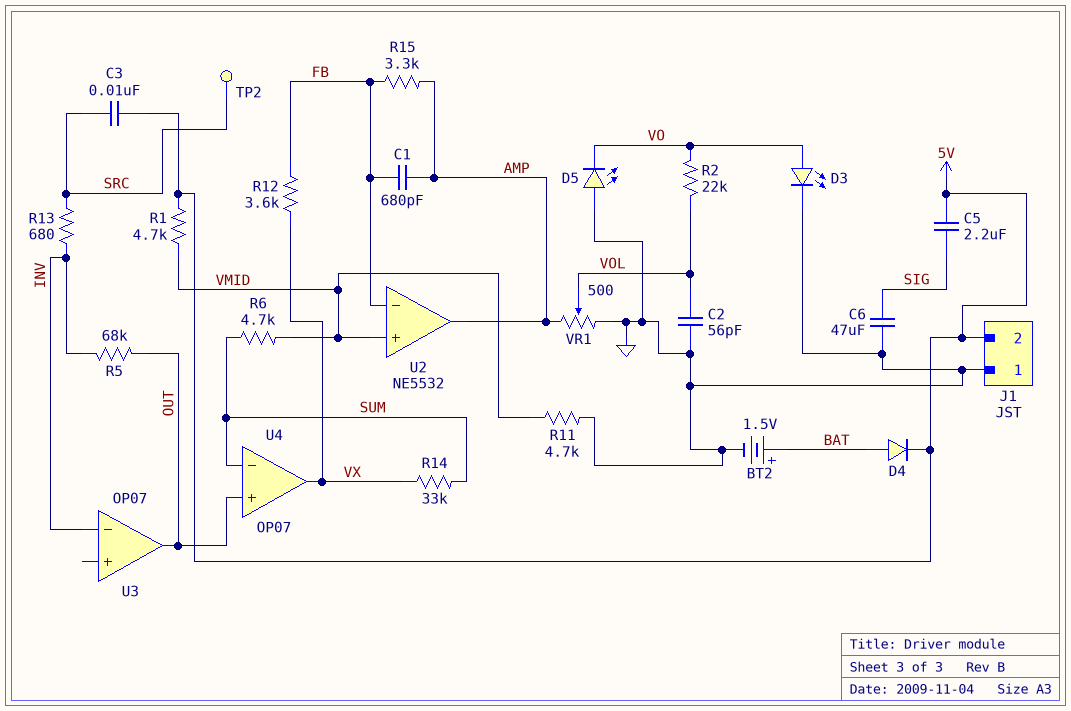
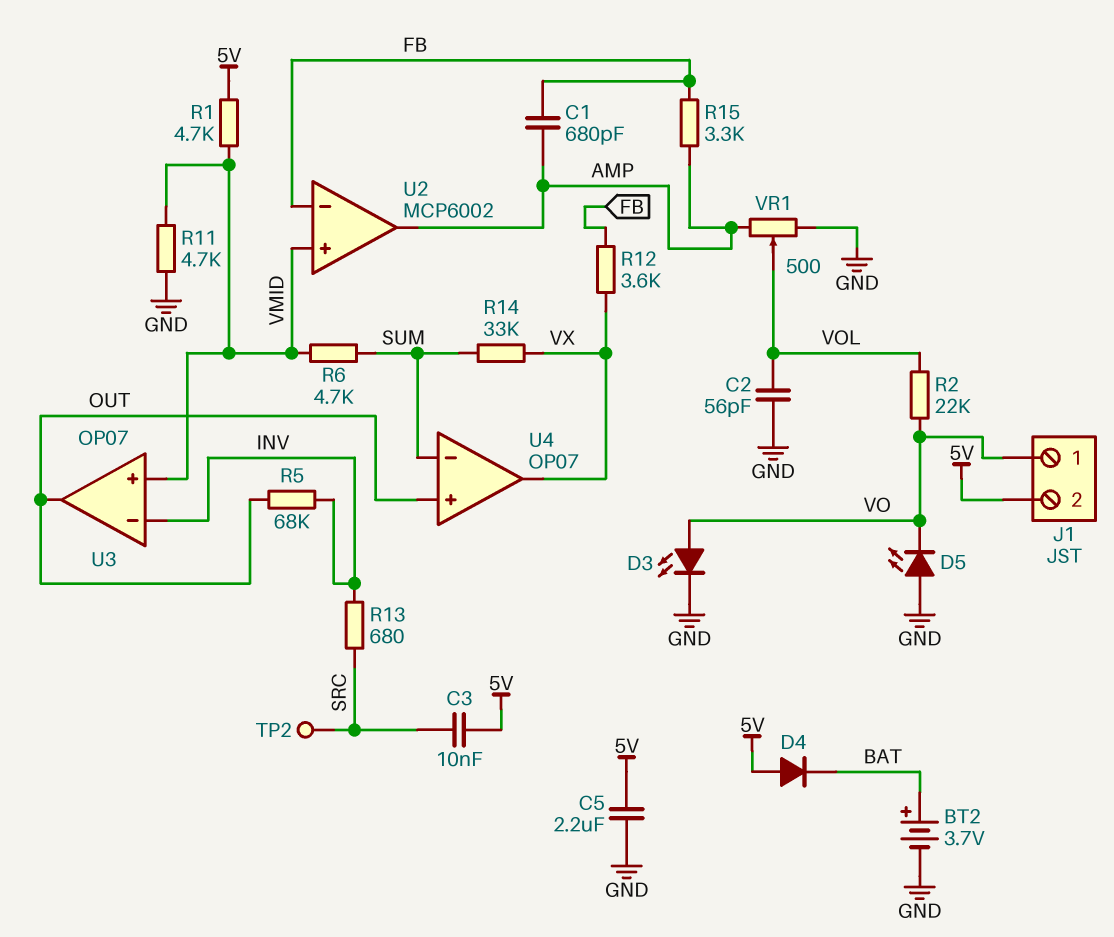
BT2: 1.5V (plus BAT, minus GND) -> 3.7V (plus BAT, minus GND)
C5: 2.2uF (5V, SIG) -> 2.2uF (5V, GND)
C6: 47uF (GND, SIG) -> none
D4: diode (A BAT, K 5V) -> diode (A 5V, K BAT)
J1 pin 1: GND -> VO
U2: NE5532 -> MCP6002
U3 pin in+: none -> VMID

